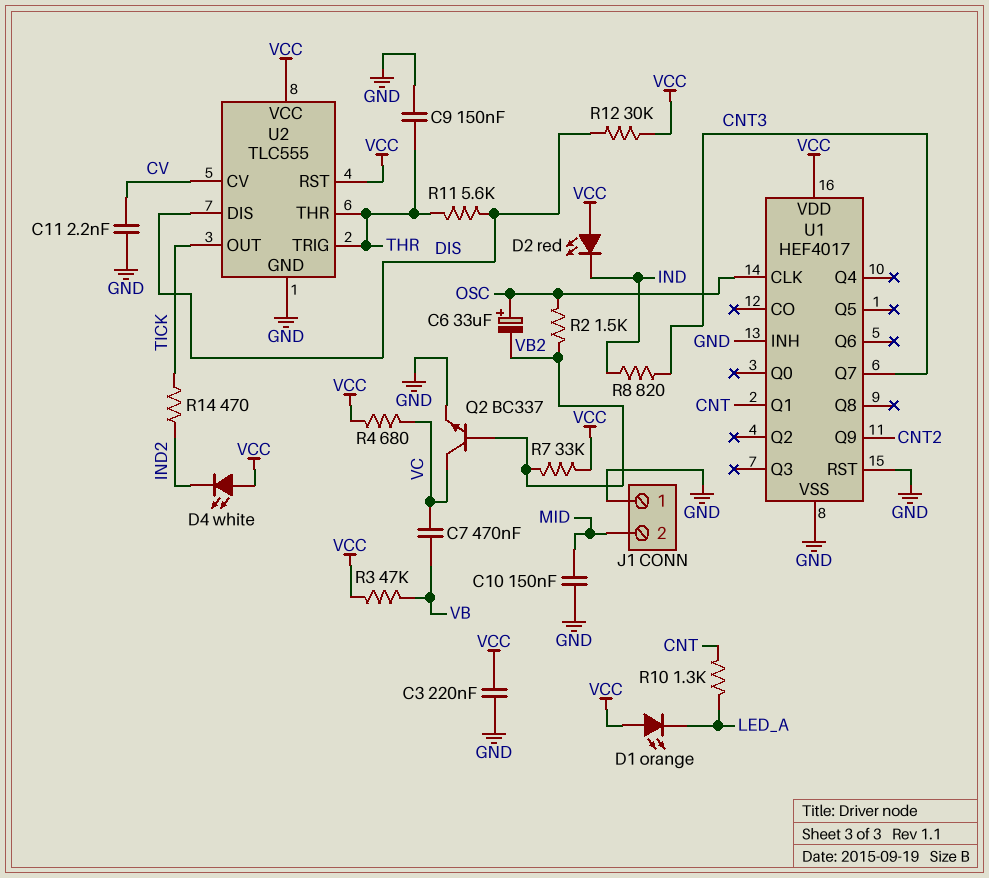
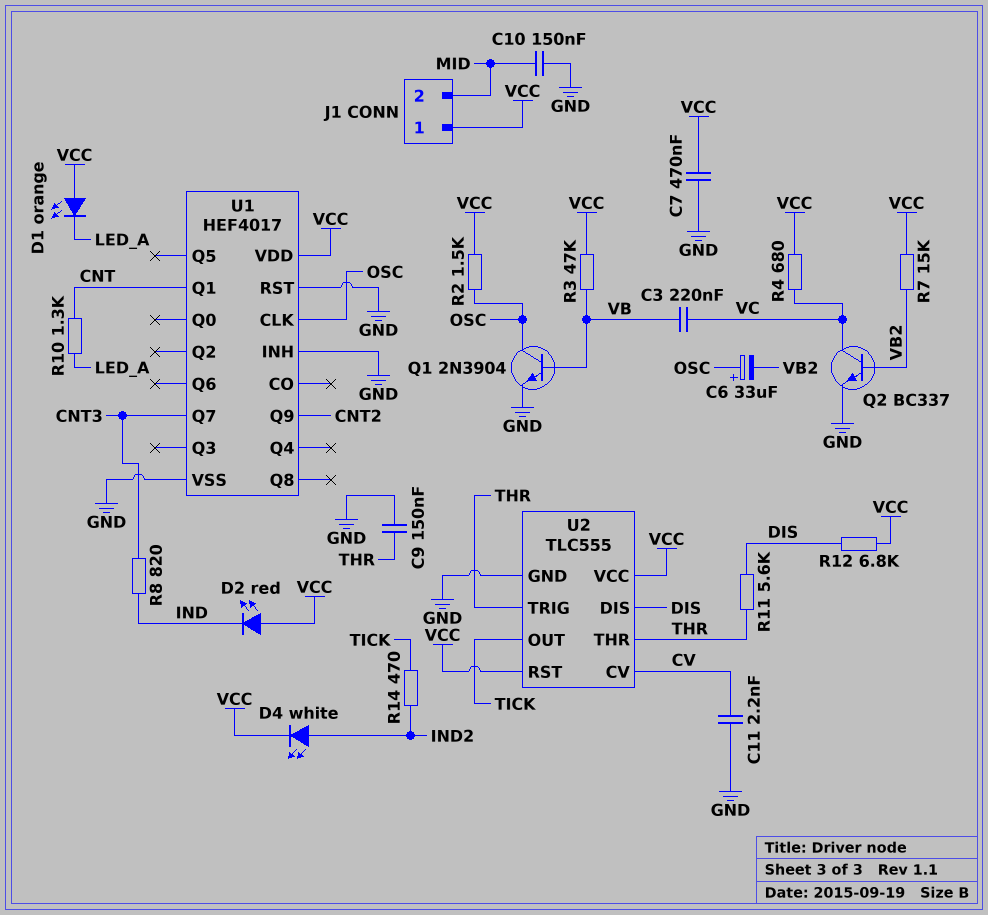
C3: 220nF (GND, VCC) -> 220nF (VB, VC)
C7: 470nF (VB, VC) -> 470nF (GND, VCC)
D4: LED white (A VCC, K IND2) -> LED white (A IND2, K VCC)
J1 pin 1: GND -> VCC
Q1: none -> NPN 2N3904 (B VB, C OSC, E GND)
R2: 1.5k (OSC, VB2) -> 1.5k (OSC, VCC)
R7: 33k (VB2, VCC) -> 15k (VB2, VCC)
R12: 30k (DIS, VCC) -> 6.8k (DIS, VCC)

